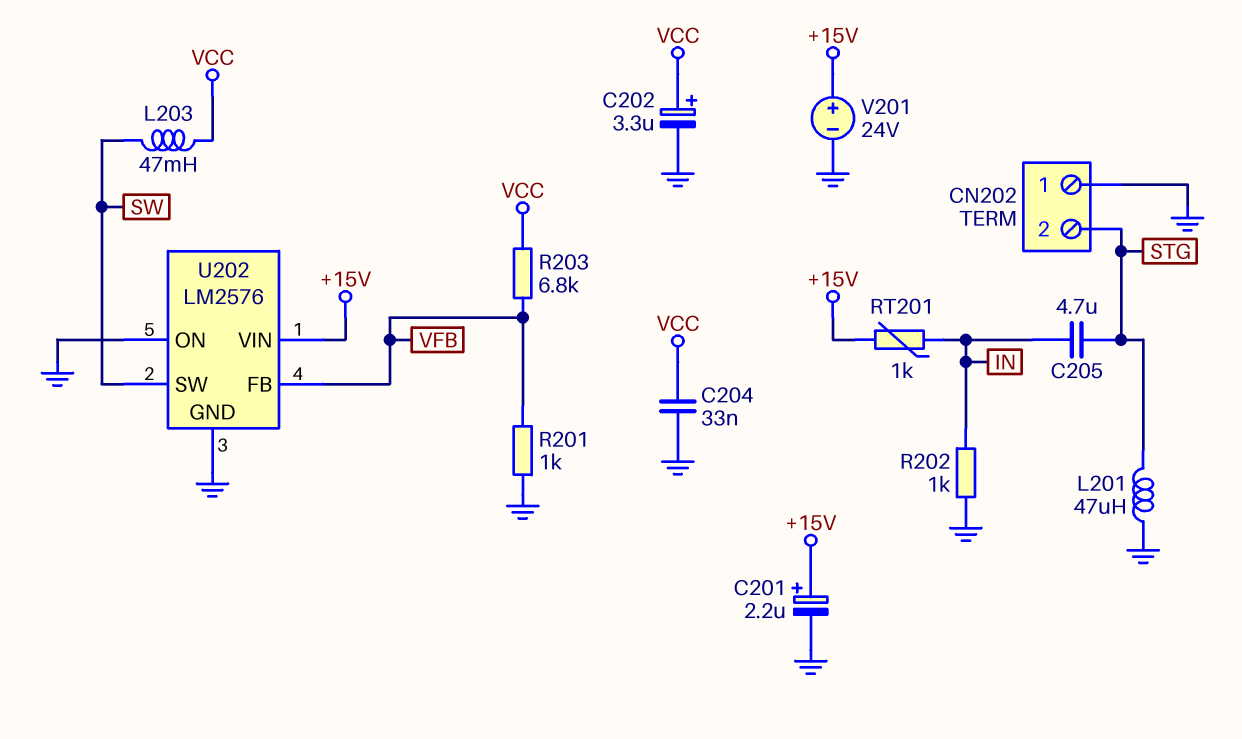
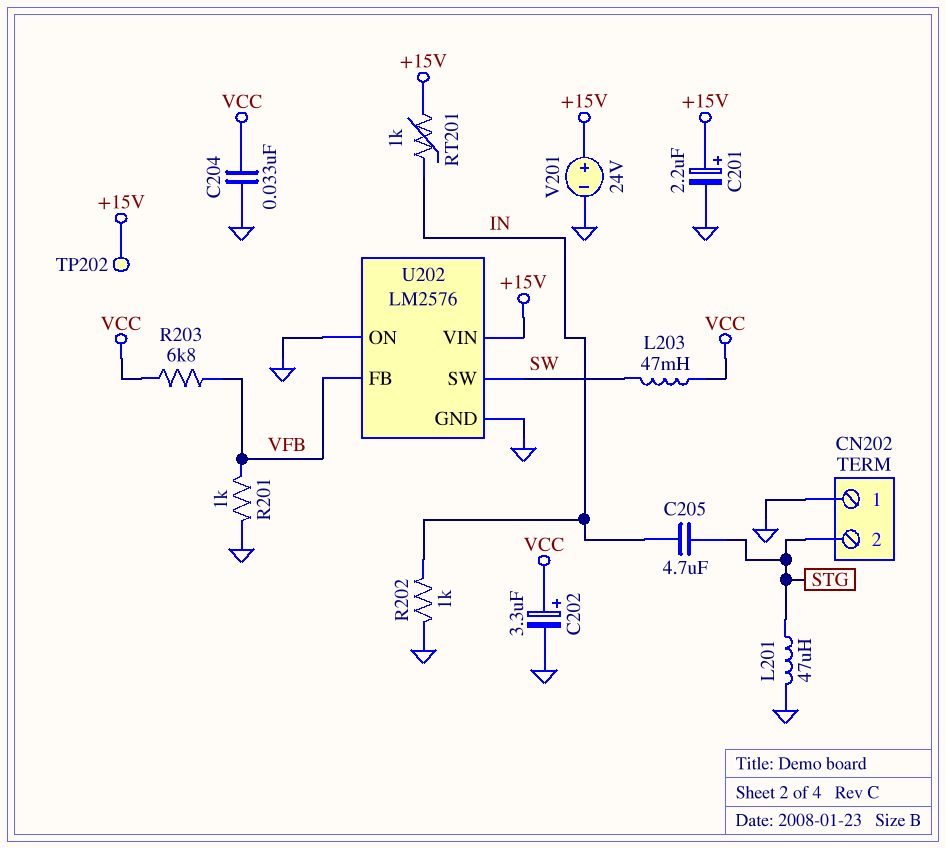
TP202: none -> test point (+15V)

